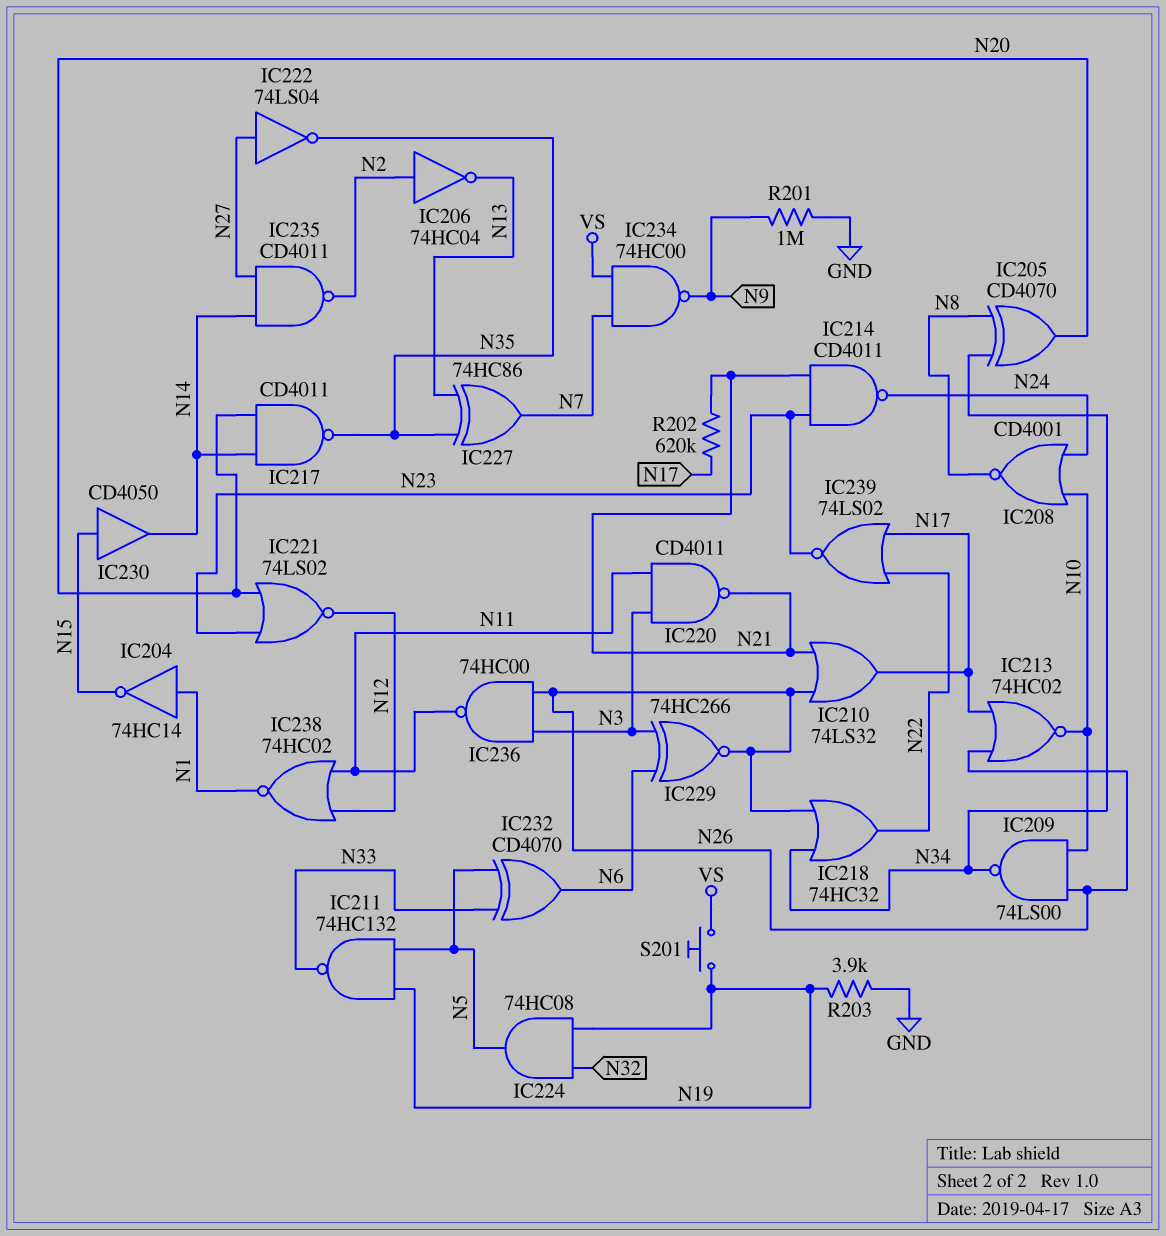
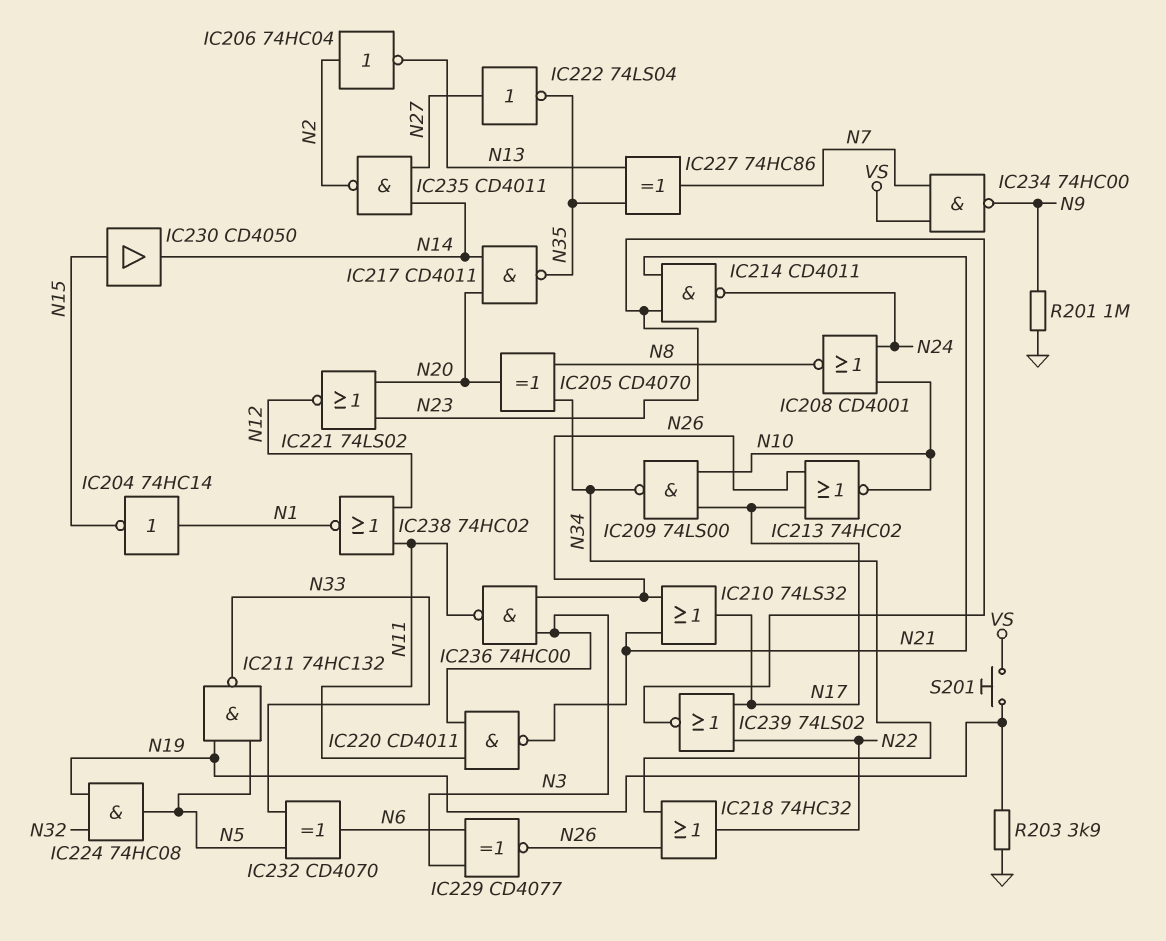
IC209: NAND 74LS00 (in N10, in N26, out N34) -> NAND 74LS00 (in N10, in N17, out N34)
IC229: XNOR 74HC266 (in N3, in N6, out N26) -> XNOR CD4077 (in N3, in N6, out N26)
R202: 620k (N17, N21) -> none

